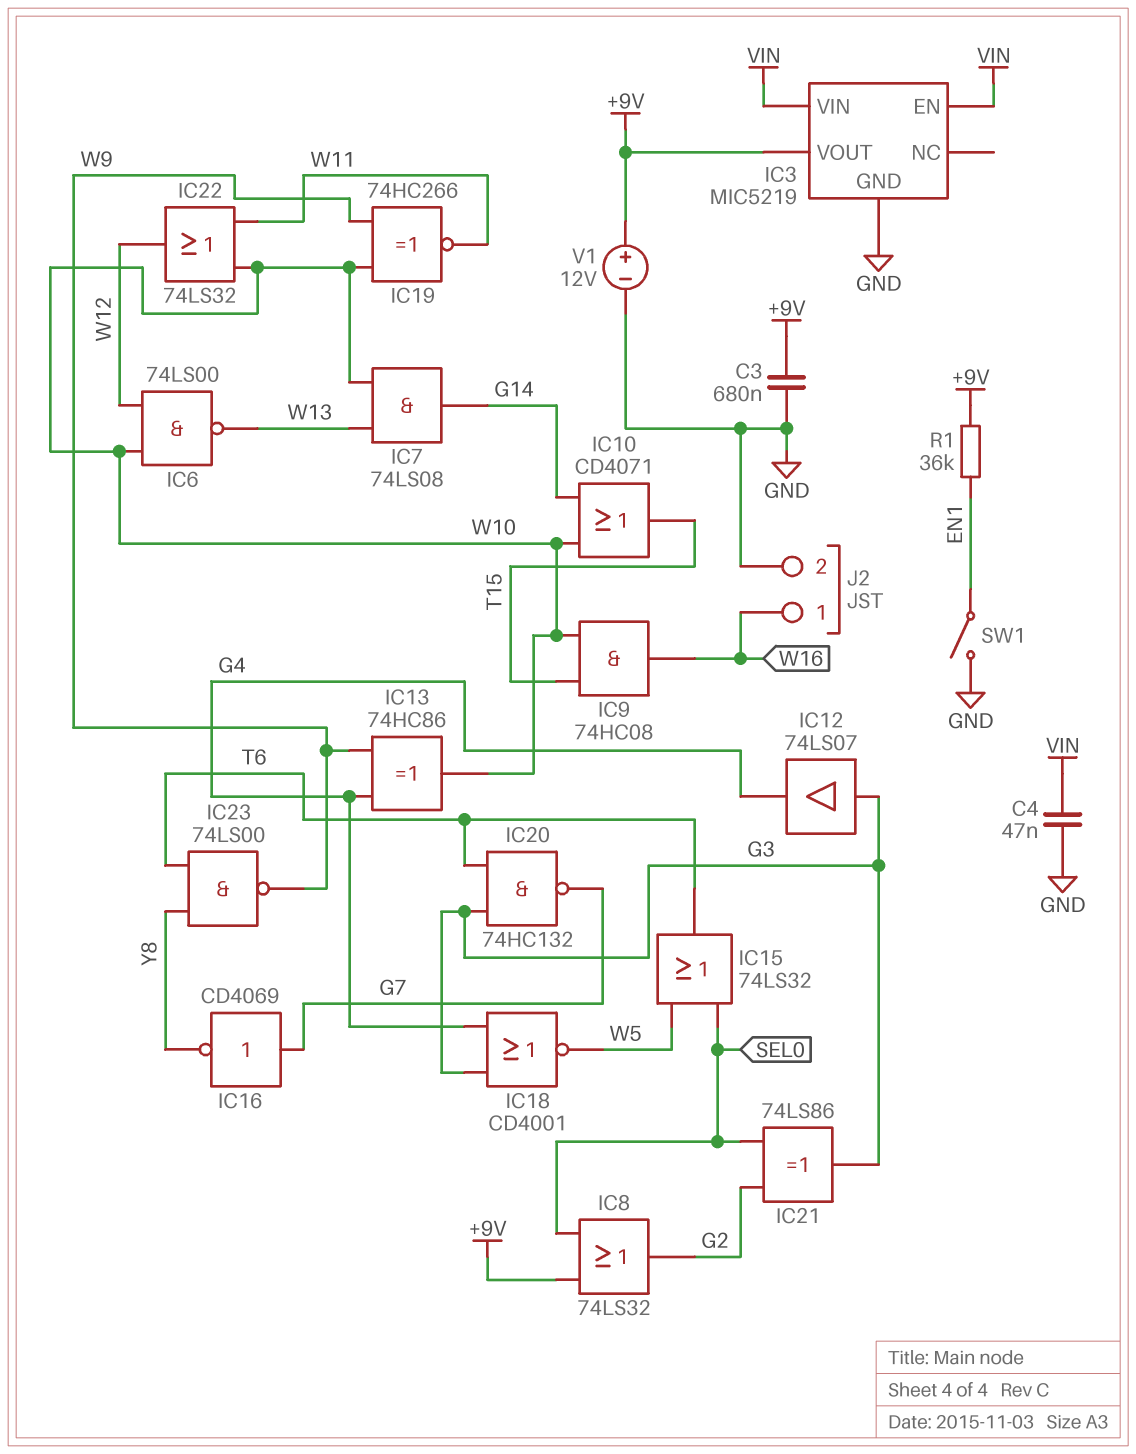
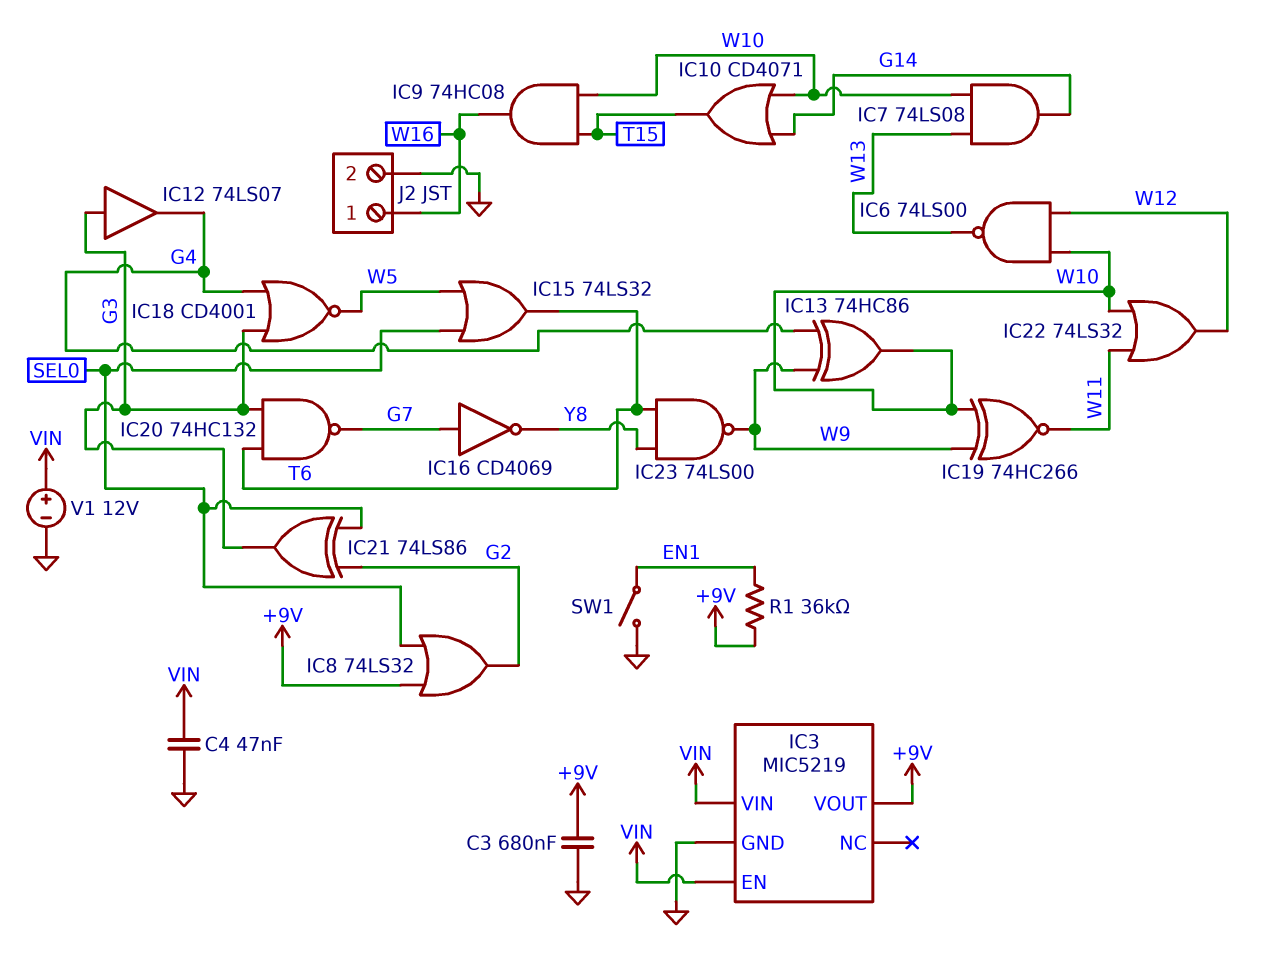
V1: 12V (plus +9V, minus GND) -> 12V (plus VIN, minus GND)

